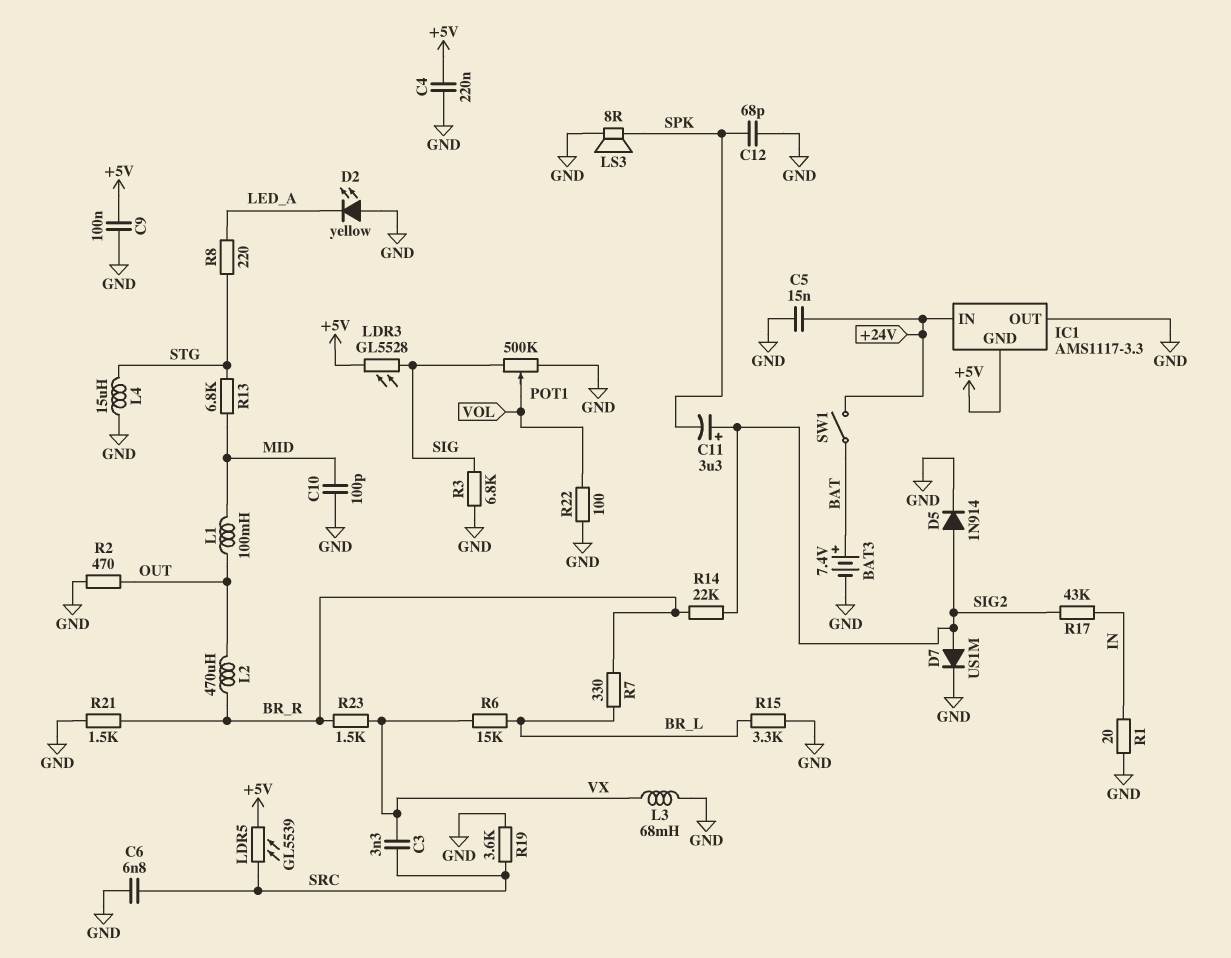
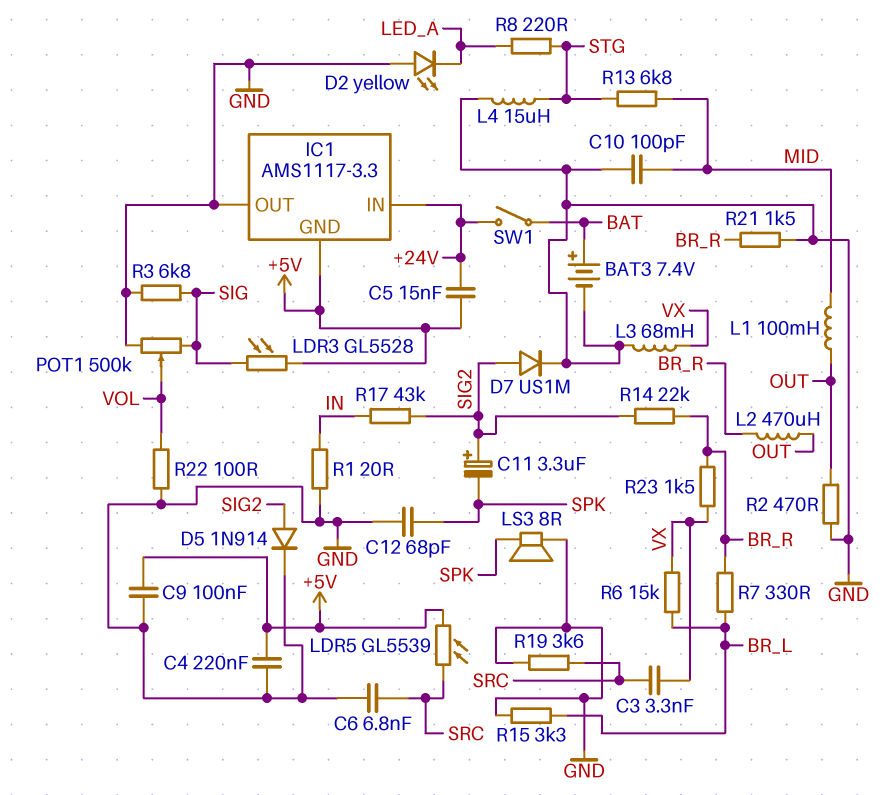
C5: 15nF (+24V, GND) -> 15nF (+5V, +24V)

